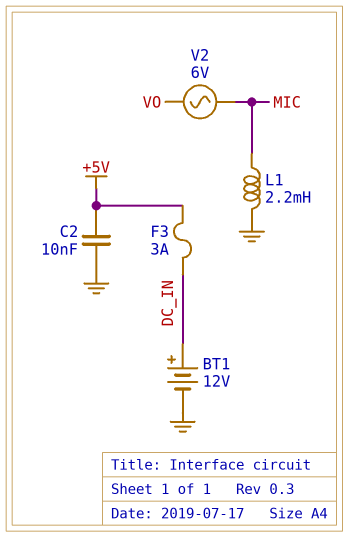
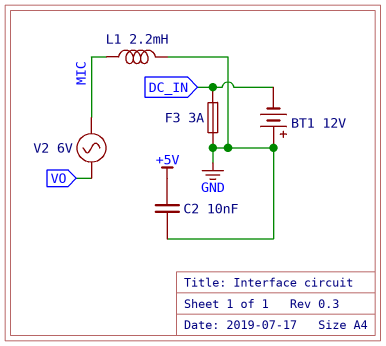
BT1: 12V (plus DC_IN, minus GND) -> 12V (plus GND, minus DC_IN)
F3: 3A (+5V, DC_IN) -> 3A (DC_IN, GND)

